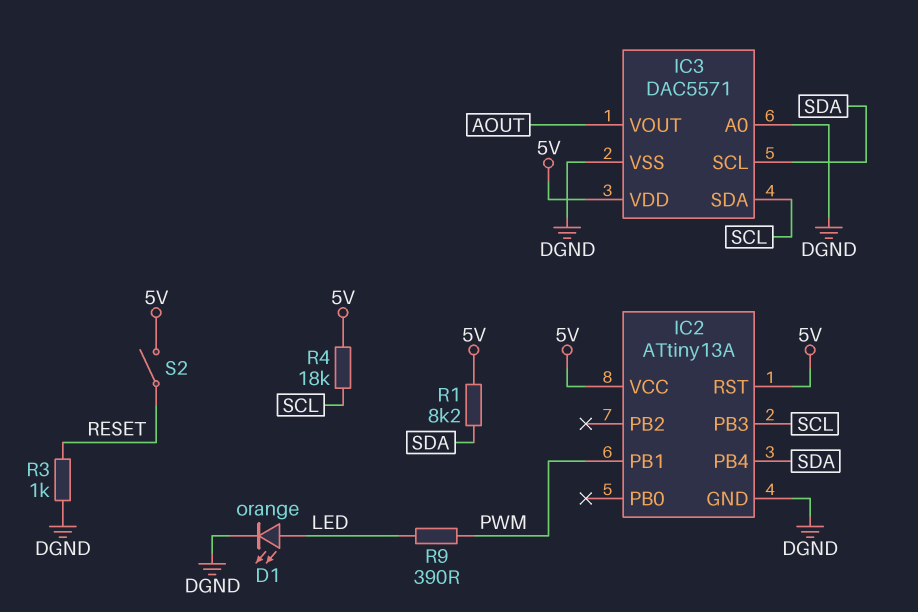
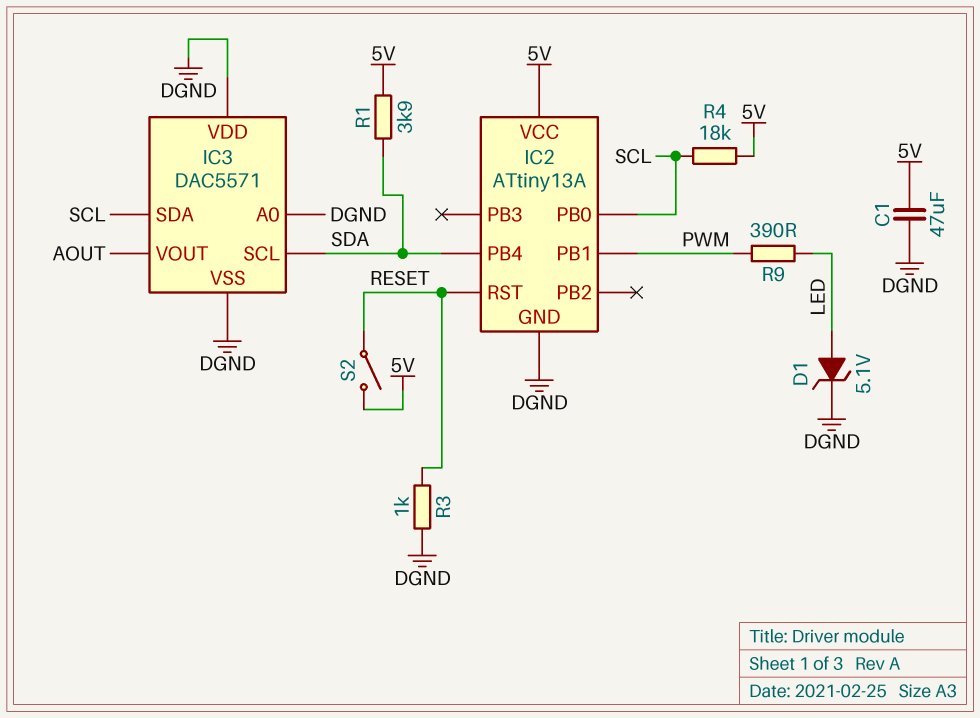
C1: none -> 47uF (5V, DGND)
D1: LED orange (A LED, K DGND) -> zener 5.1V (A LED, K DGND)
IC2 pin PB0: none -> SCL
IC2 pin PB3: SCL -> none
IC2 pin RST: 5V -> RESET
IC3 pin VDD: 5V -> DGND
R1: 8.2k (5V, SDA) -> 3.9k (5V, SDA)

